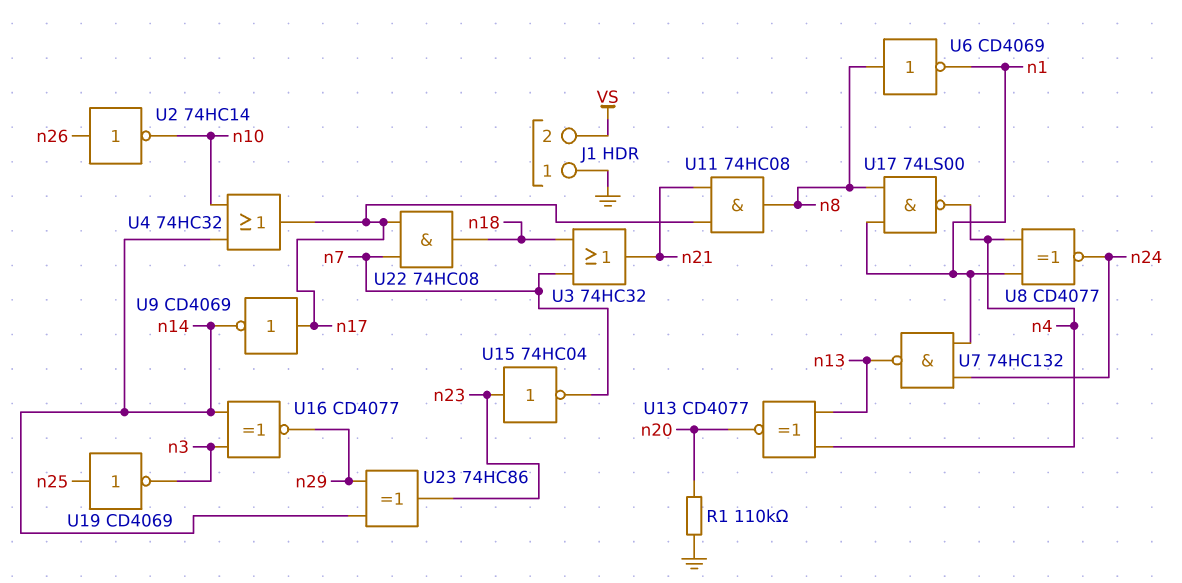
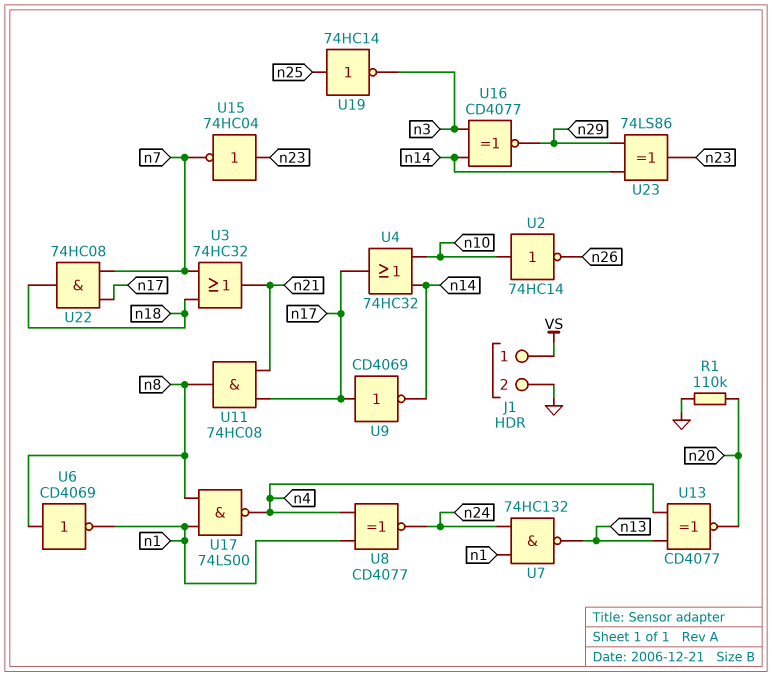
J1 pin 1: GND -> VS
J1 pin 2: VS -> GND
U2: NOT 74HC14 (in n26, out n10) -> NOT 74HC14 (in n10, out n26)
U19: NOT CD4069 (in n25, out n3) -> NOT 74HC14 (in n25, out n3)
U23: XOR 74HC86 (in n14, in n29, out n23) -> XOR 74LS86 (in n14, in n29, out n23)

